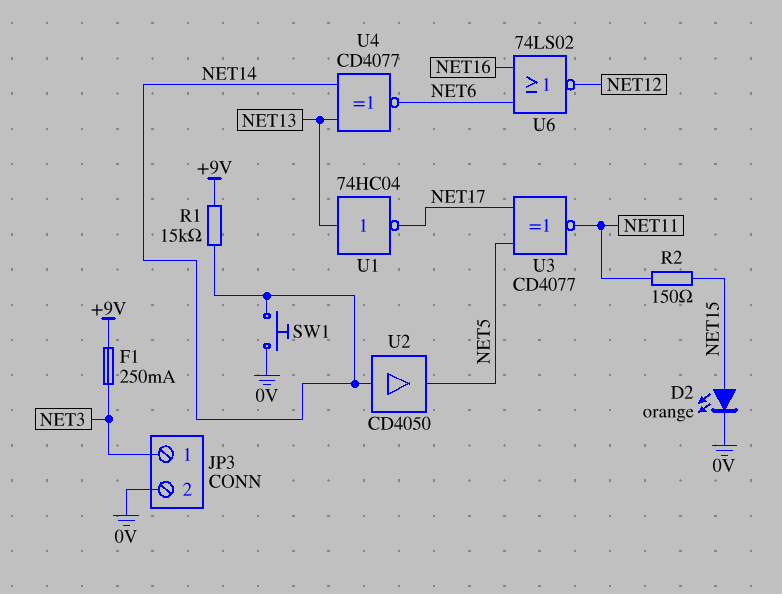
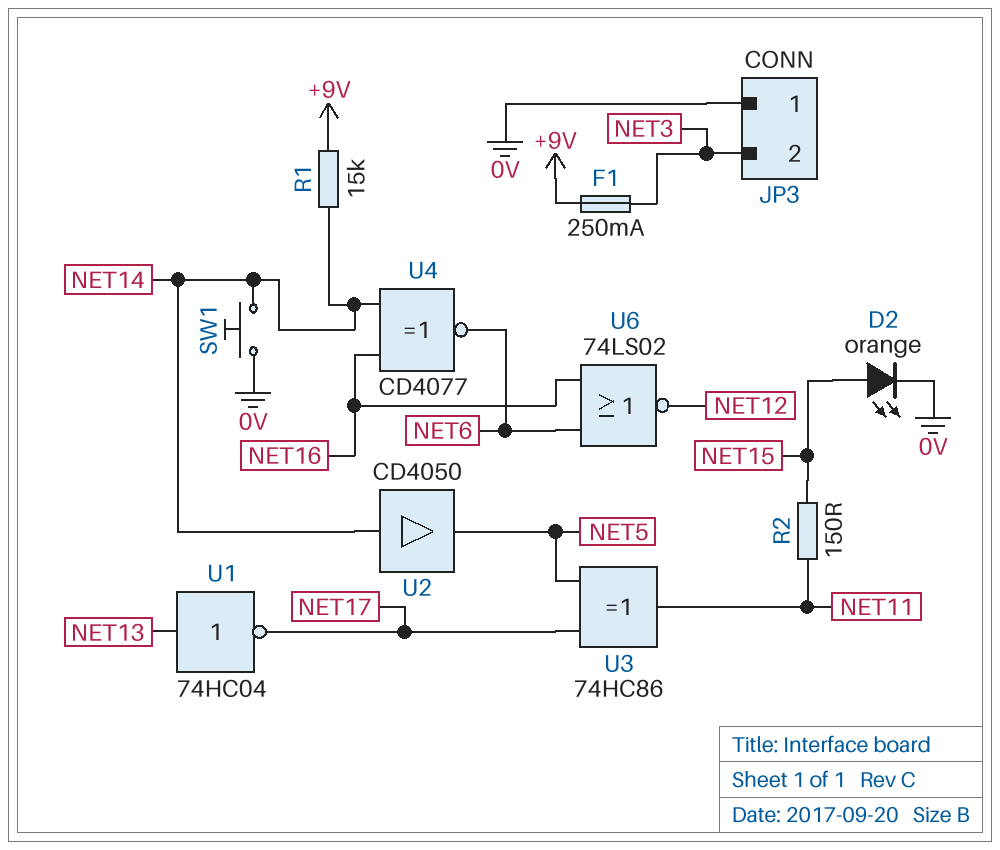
JP3 pin 1: NET3 -> 0V
JP3 pin 2: 0V -> NET3
U3: XNOR CD4077 (in NET5, in NET17, out NET11) -> XOR 74HC86 (in NET5, in NET17, out NET11)
U4: XNOR CD4077 (in NET13, in NET14, out NET6) -> XNOR CD4077 (in NET14, in NET16, out NET6)

